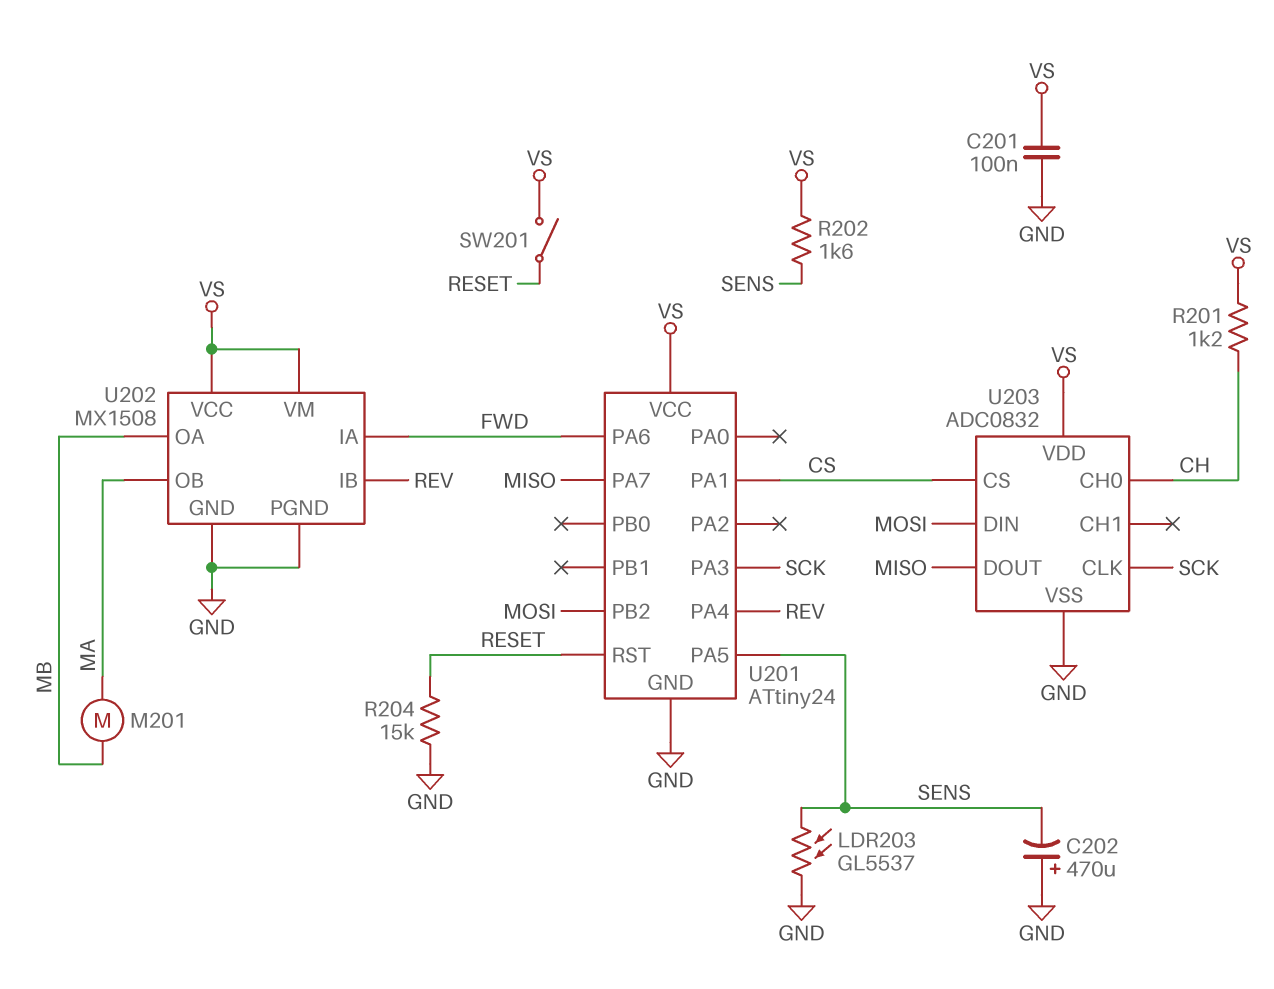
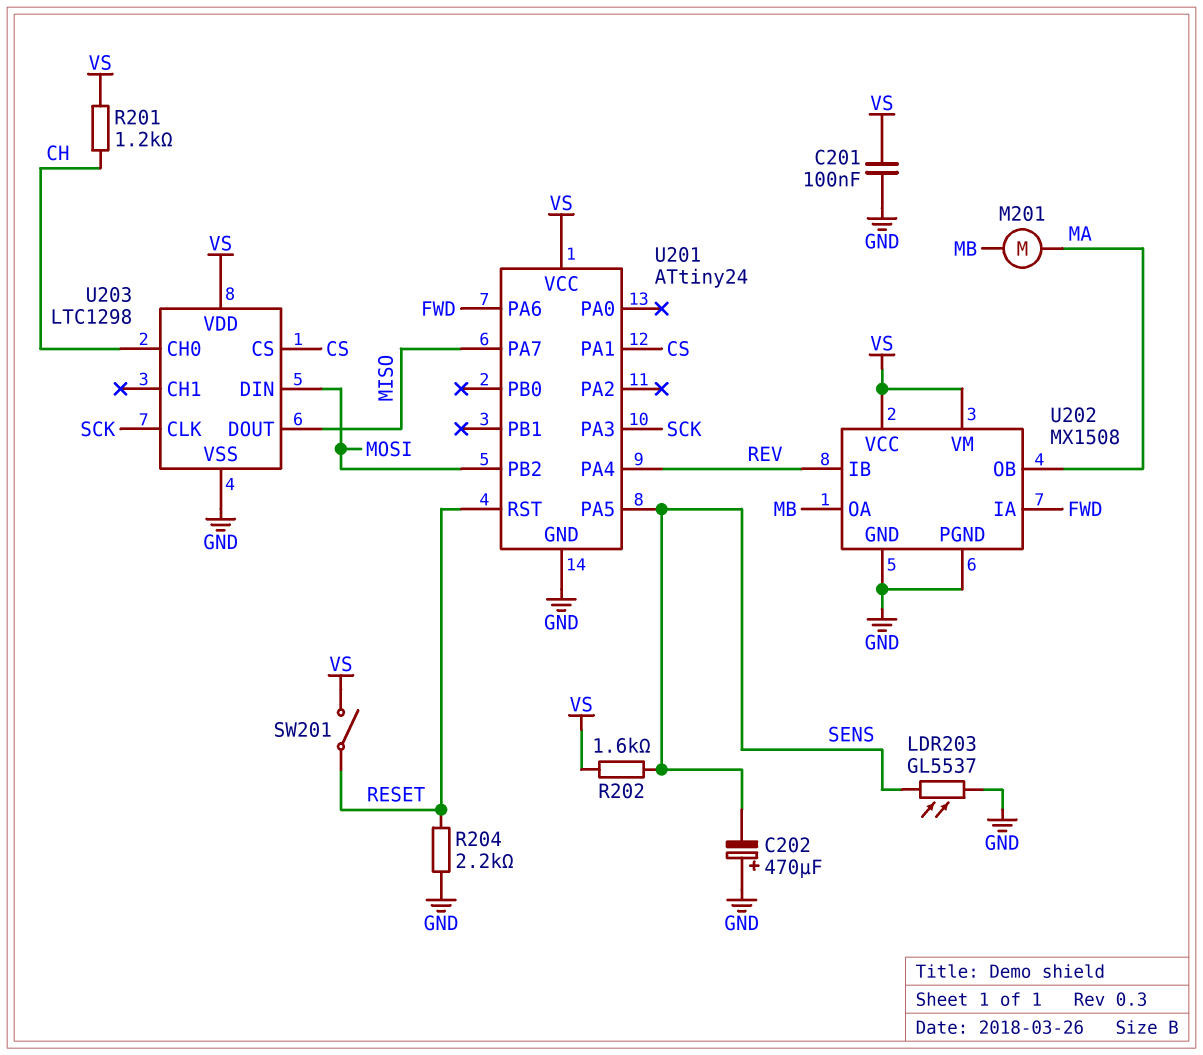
R204: 15k (GND, RESET) -> 2.2k (GND, RESET)
U203: ADC0832 -> LTC1298

